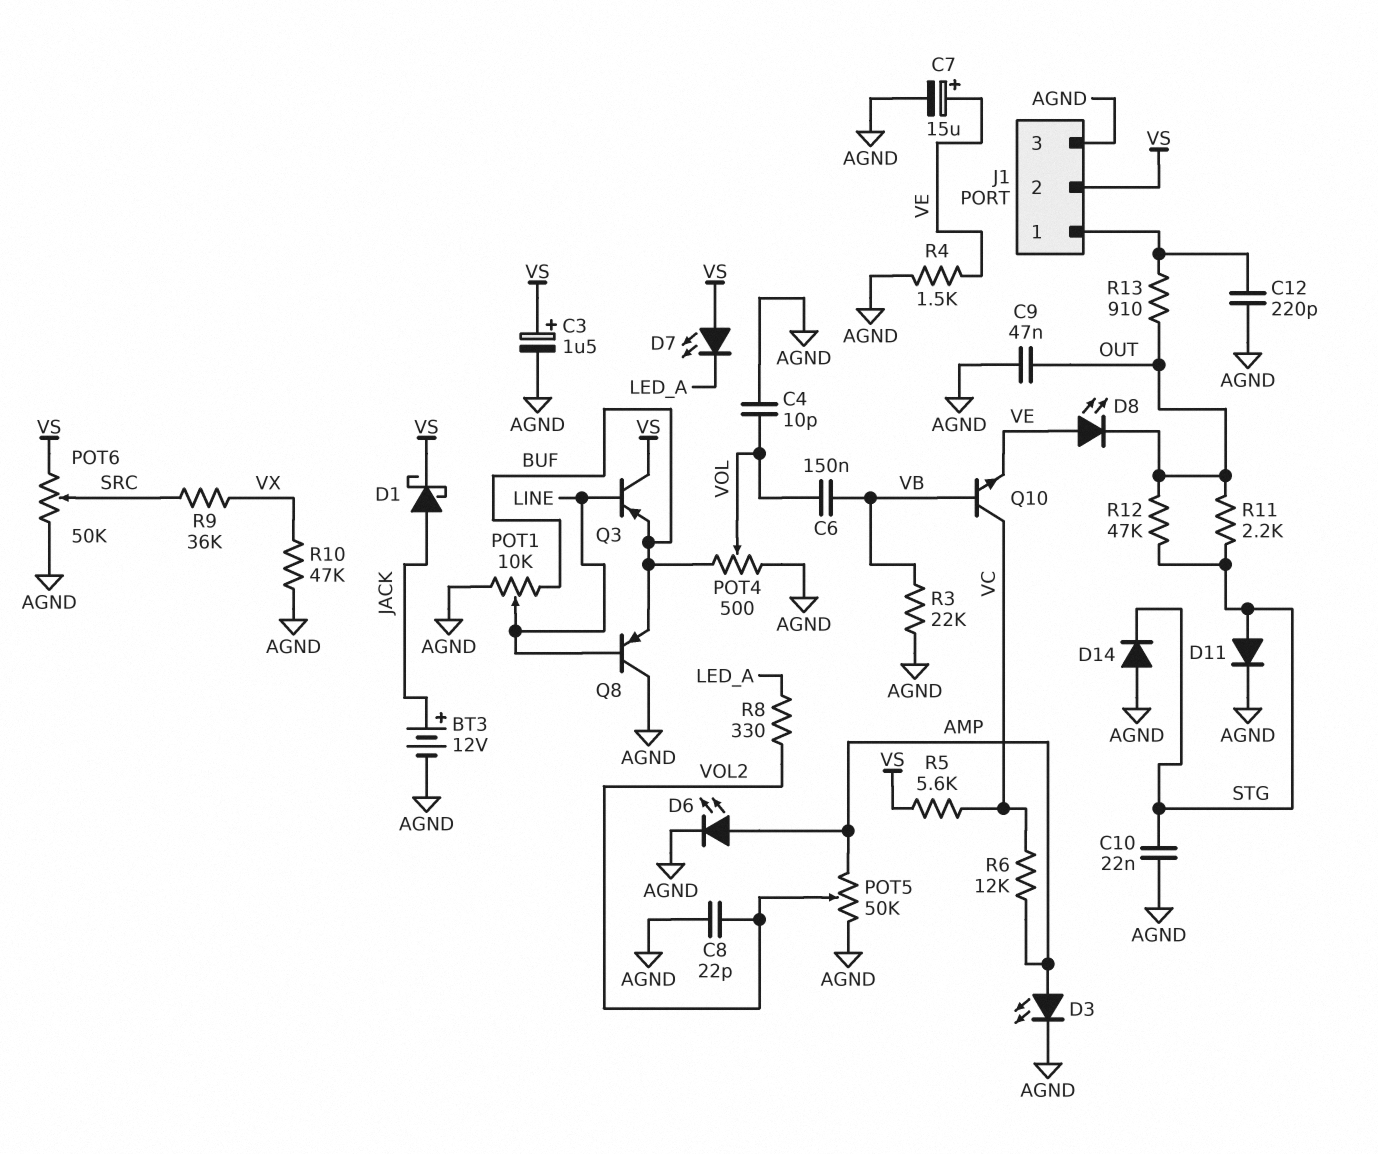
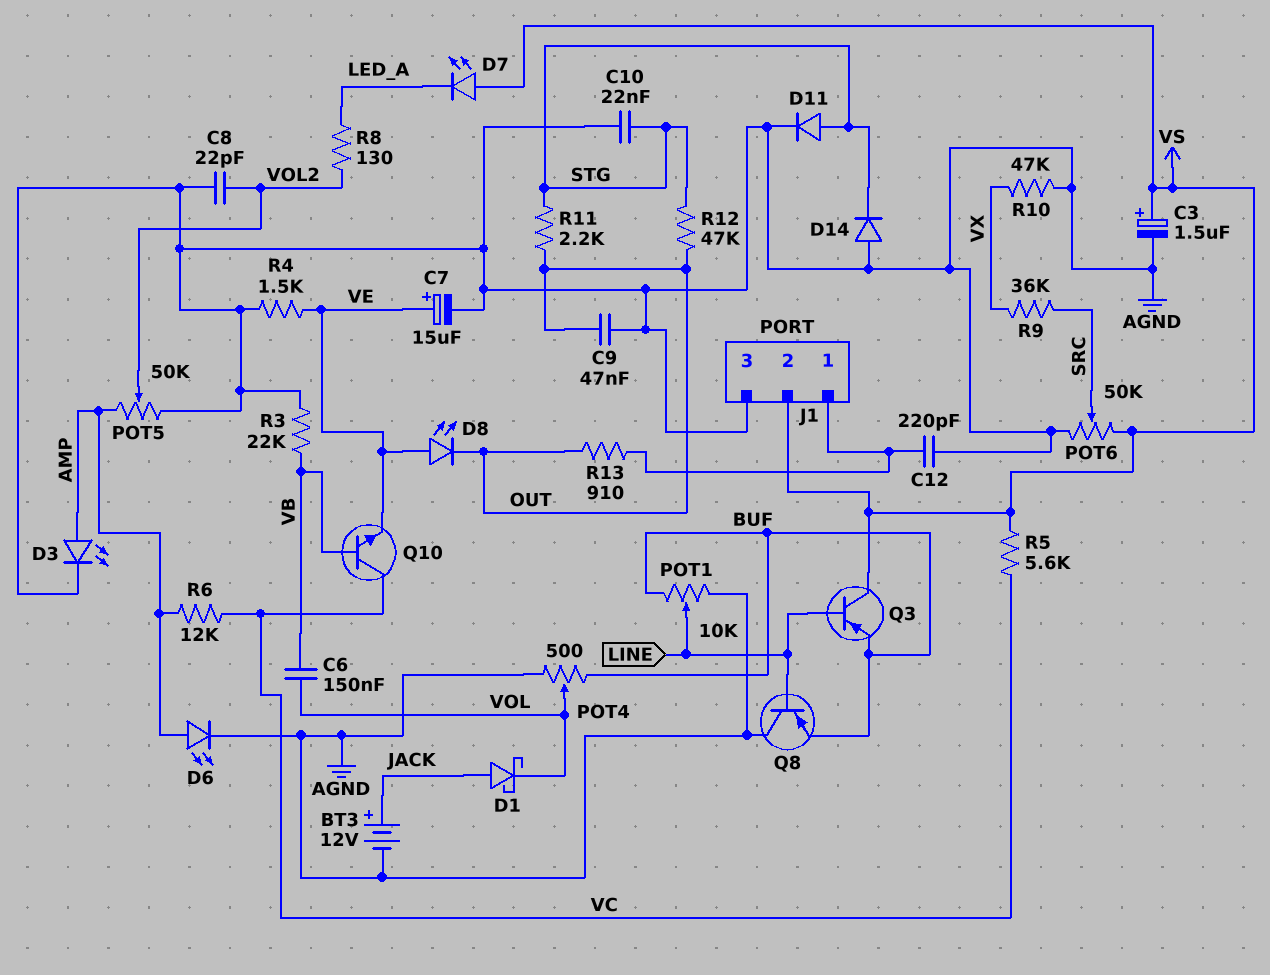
C4: 10pF (AGND, VOL) -> none
D1: schottky (A JACK, K VS) -> schottky (A JACK, K VOL)
R8: 330 (LED_A, VOL2) -> 130 (LED_A, VOL2)

